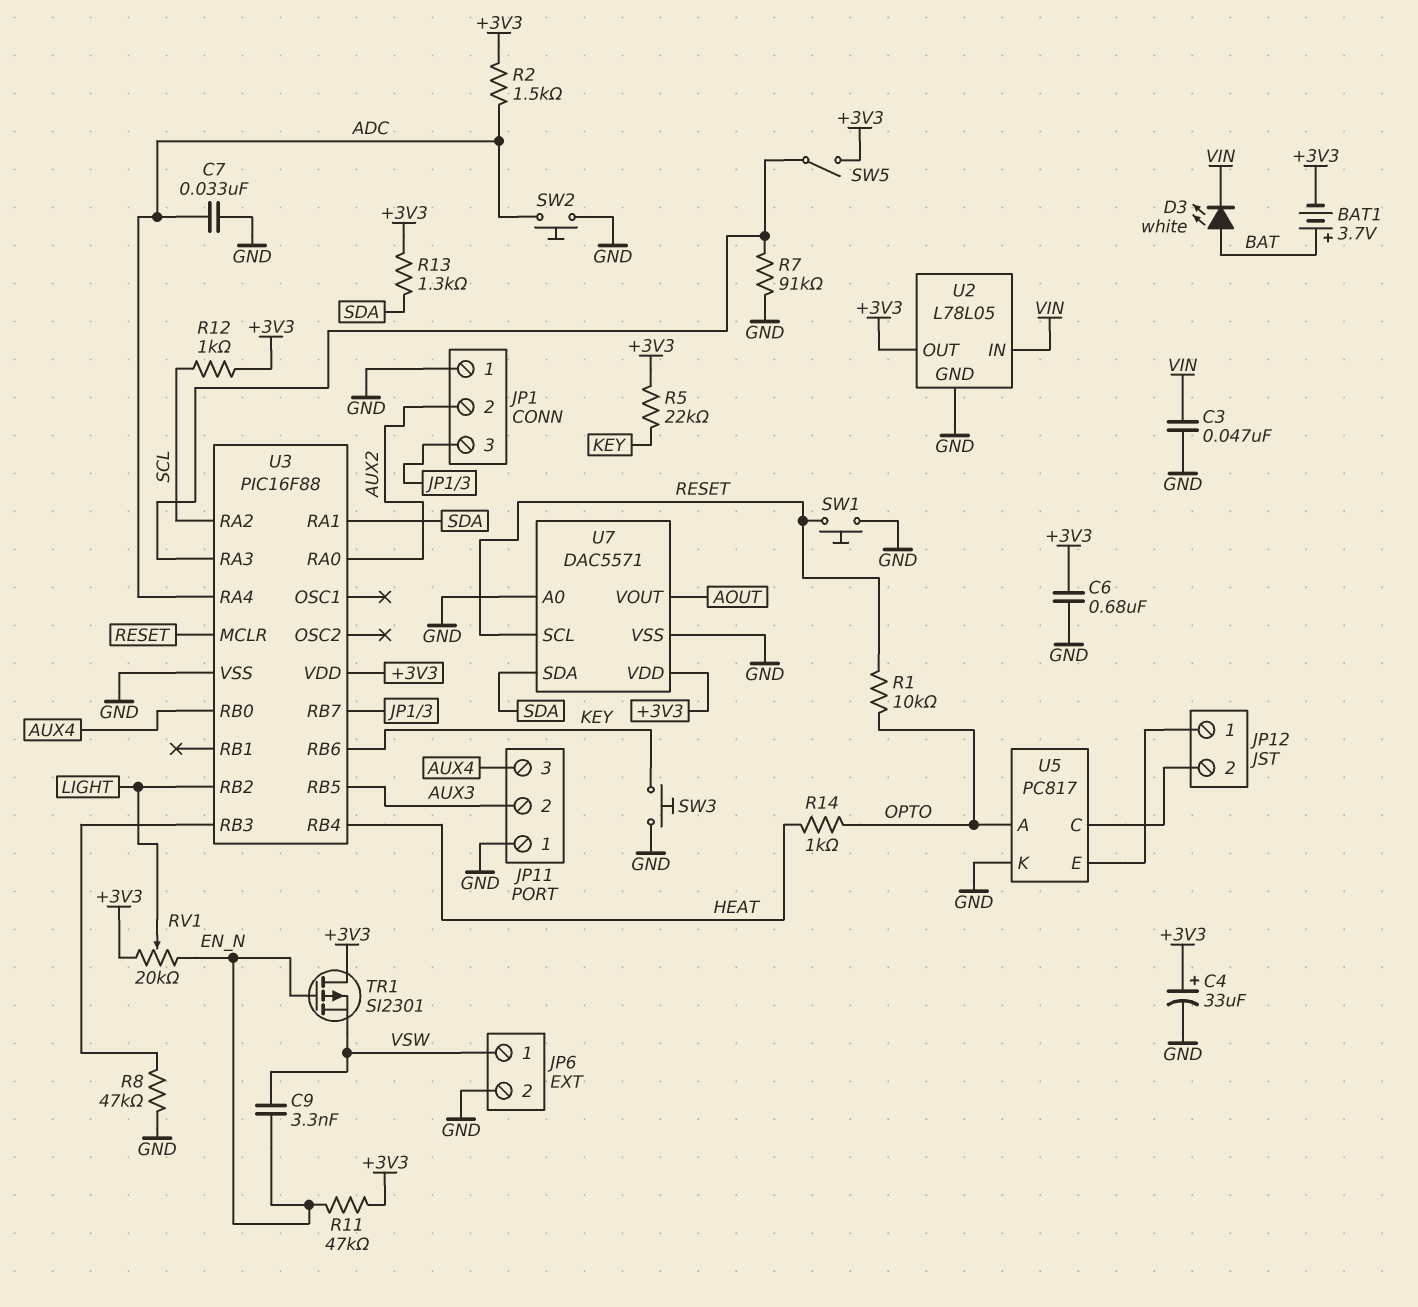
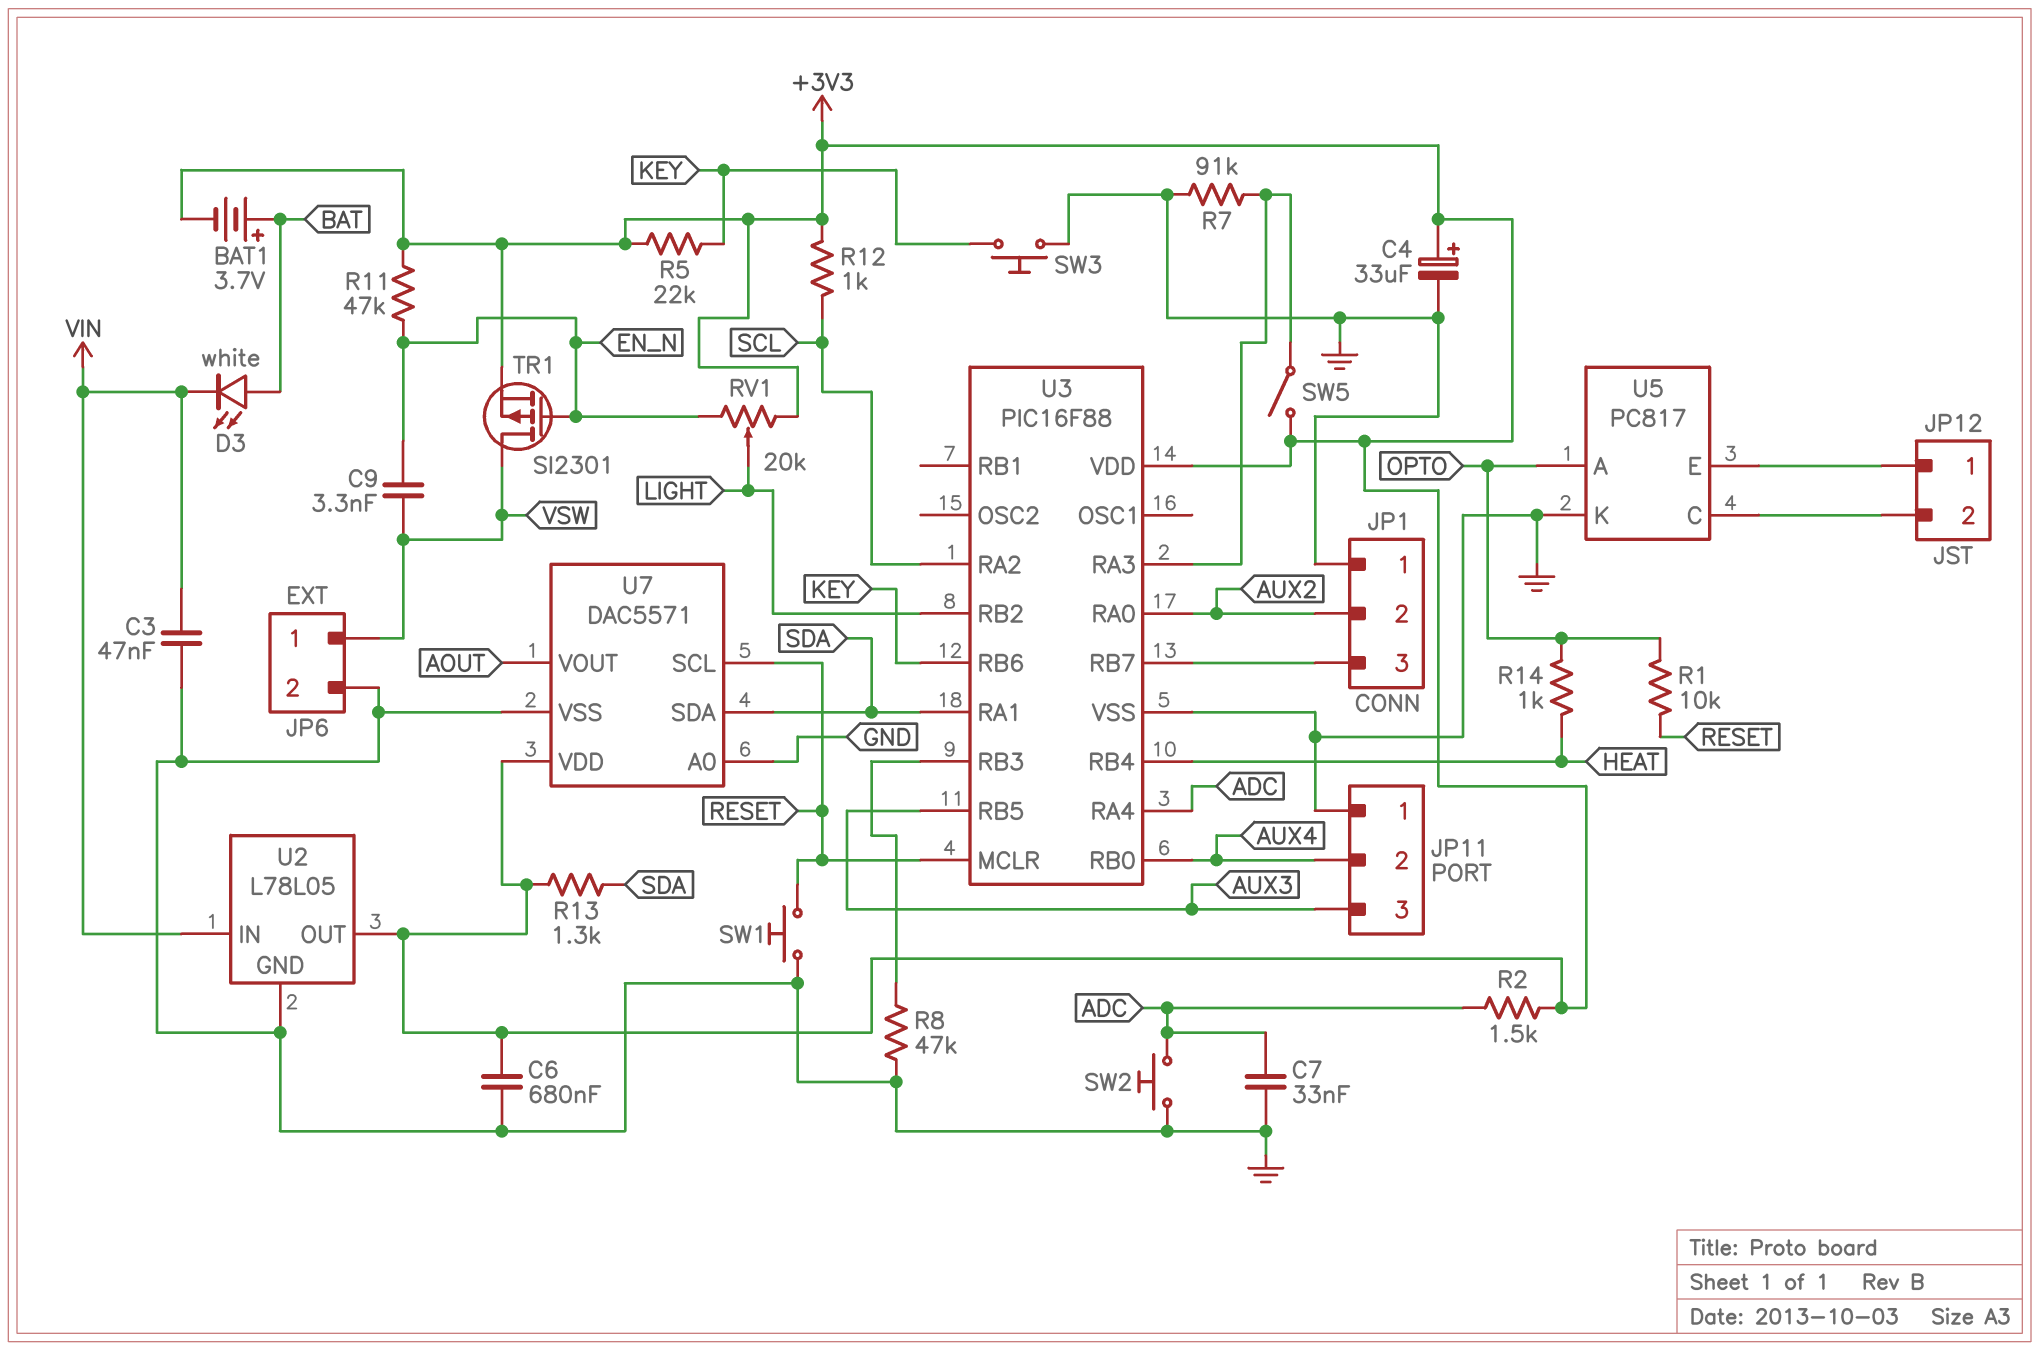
JP11 pin 2: AUX3 -> AUX4
JP11 pin 3: AUX4 -> AUX3
TR1: PMOS SI2301 (G EN_N, D +3V3, S VSW) -> PMOS SI2301 (G EN_N, D VSW, S +3V3)

